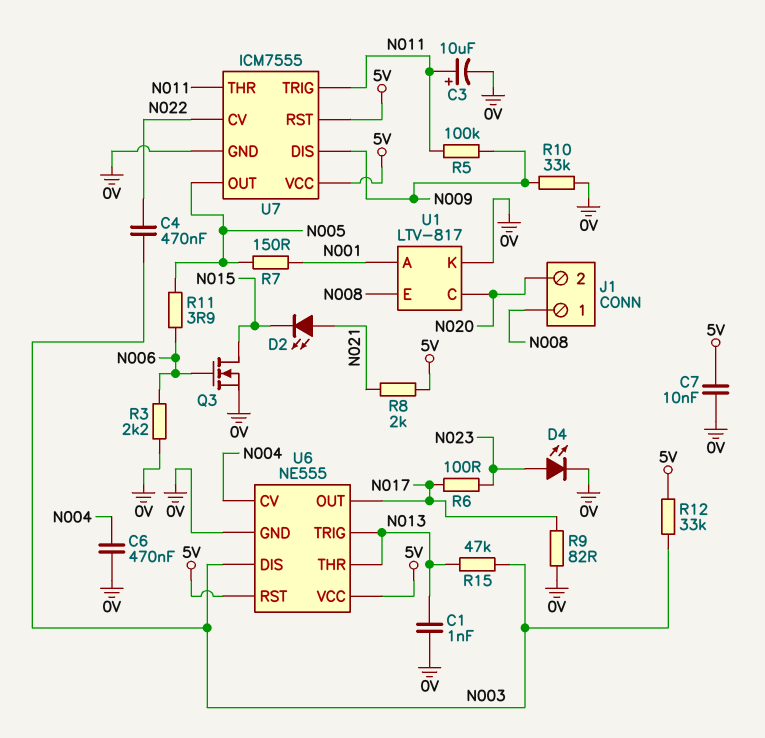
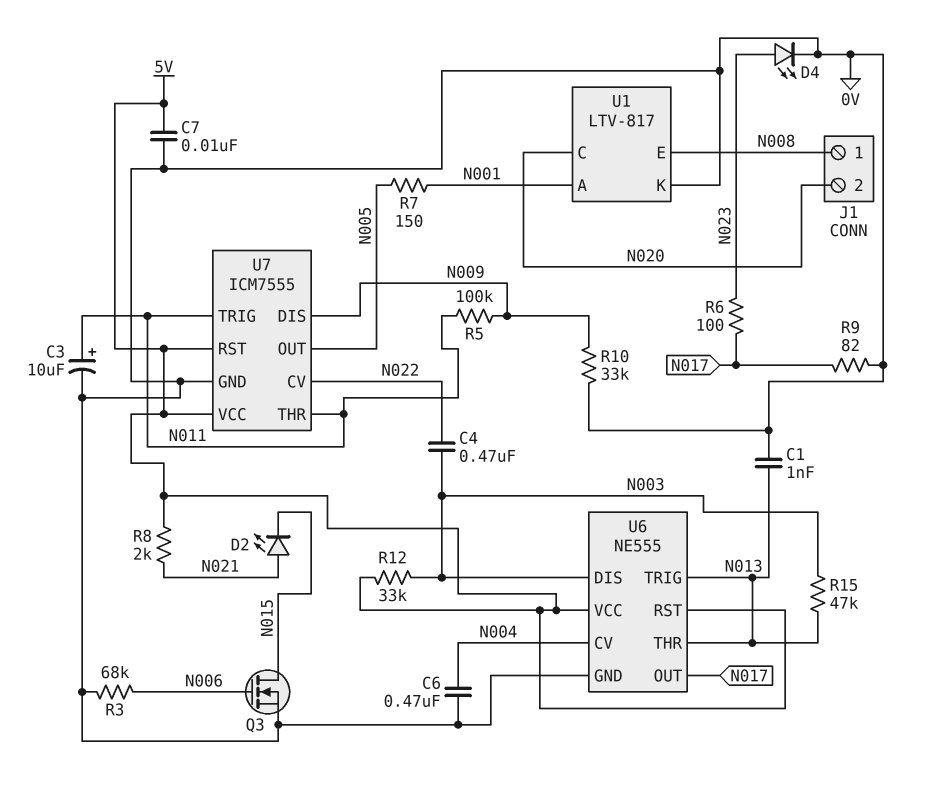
R3: 2.2k (0V, N006) -> 68k (0V, N006)
R11: 3.9 (N005, N006) -> none

